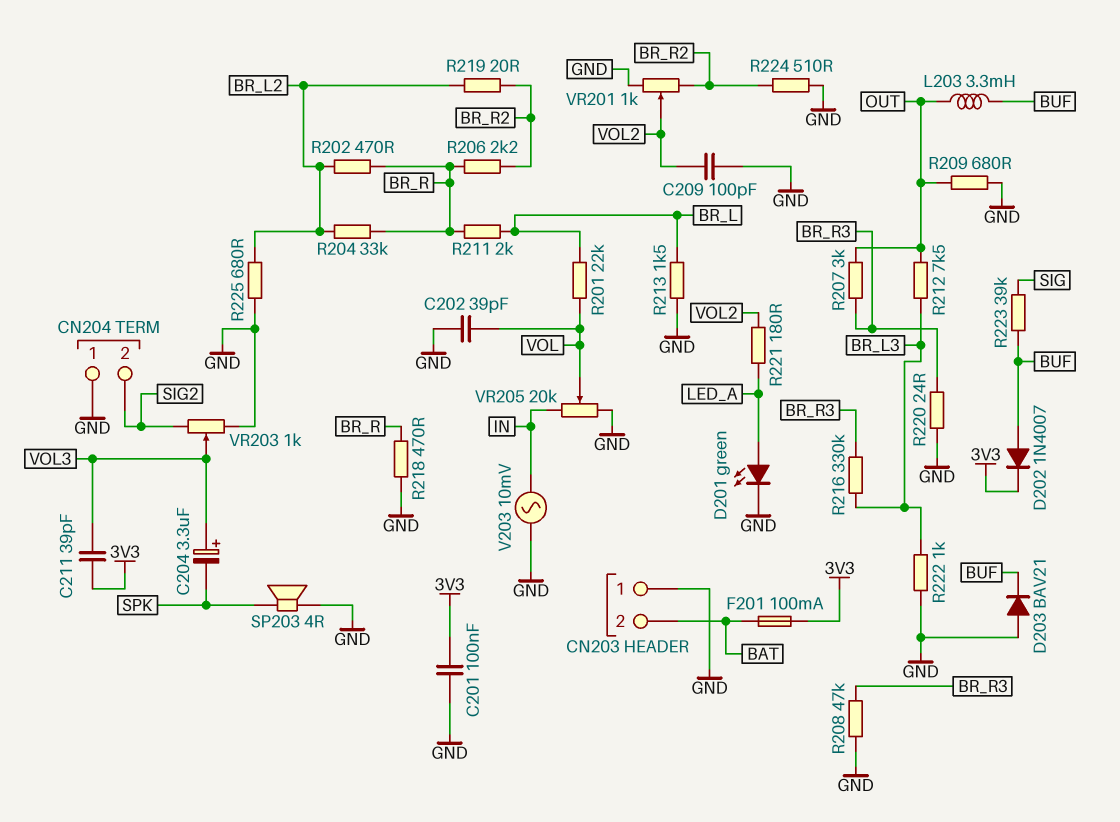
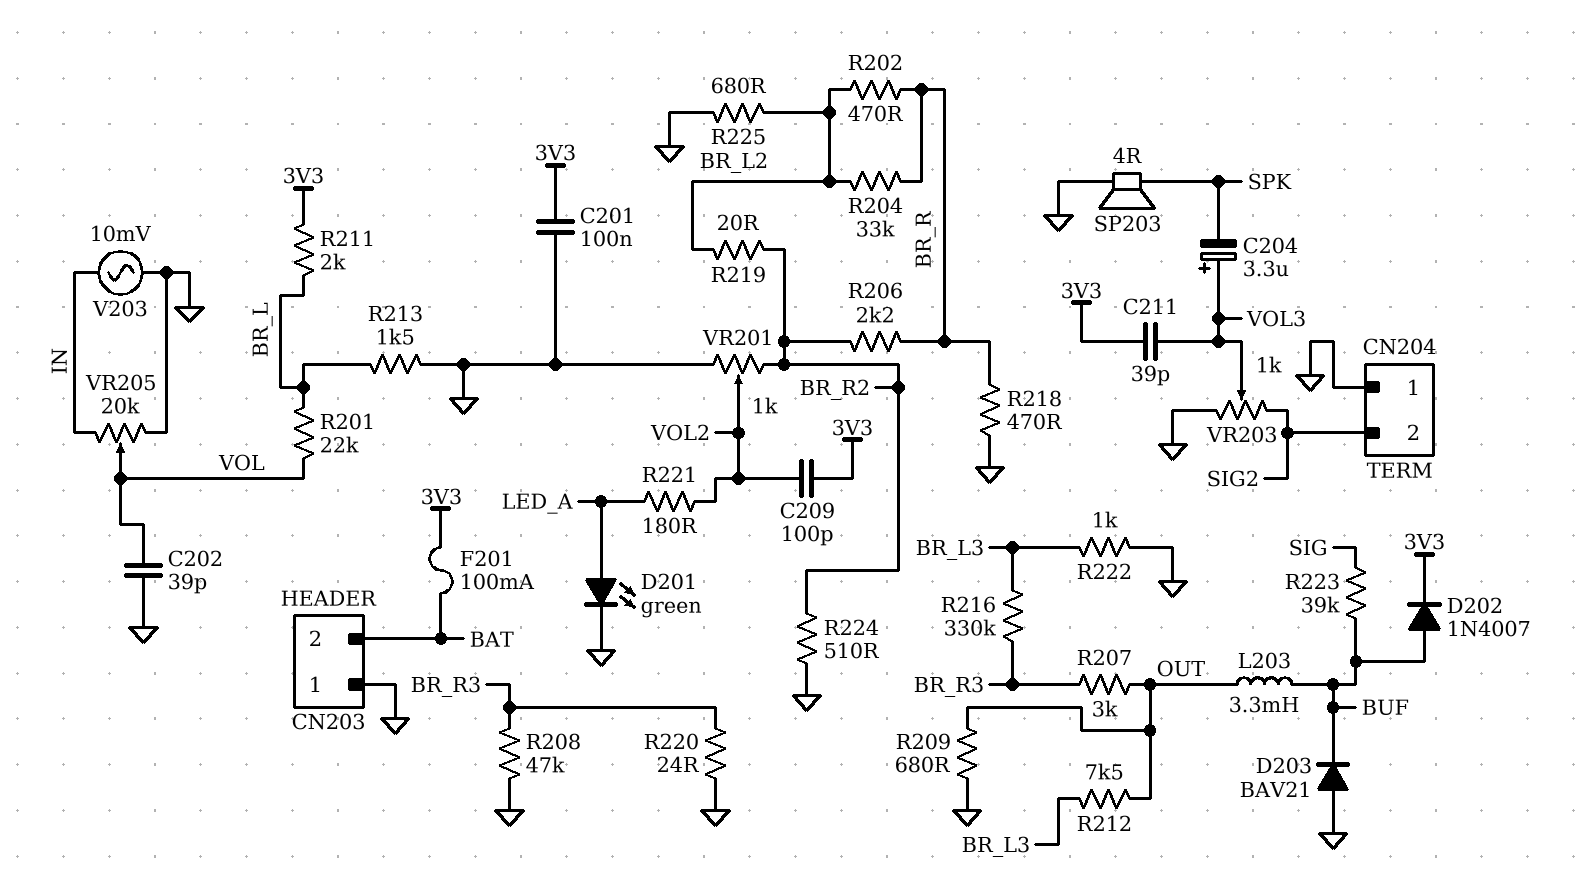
C209: 100pF (GND, VOL2) -> 100pF (3V3, VOL2)
R211: 2k (BR_L, BR_R) -> 2k (3V3, BR_L)

